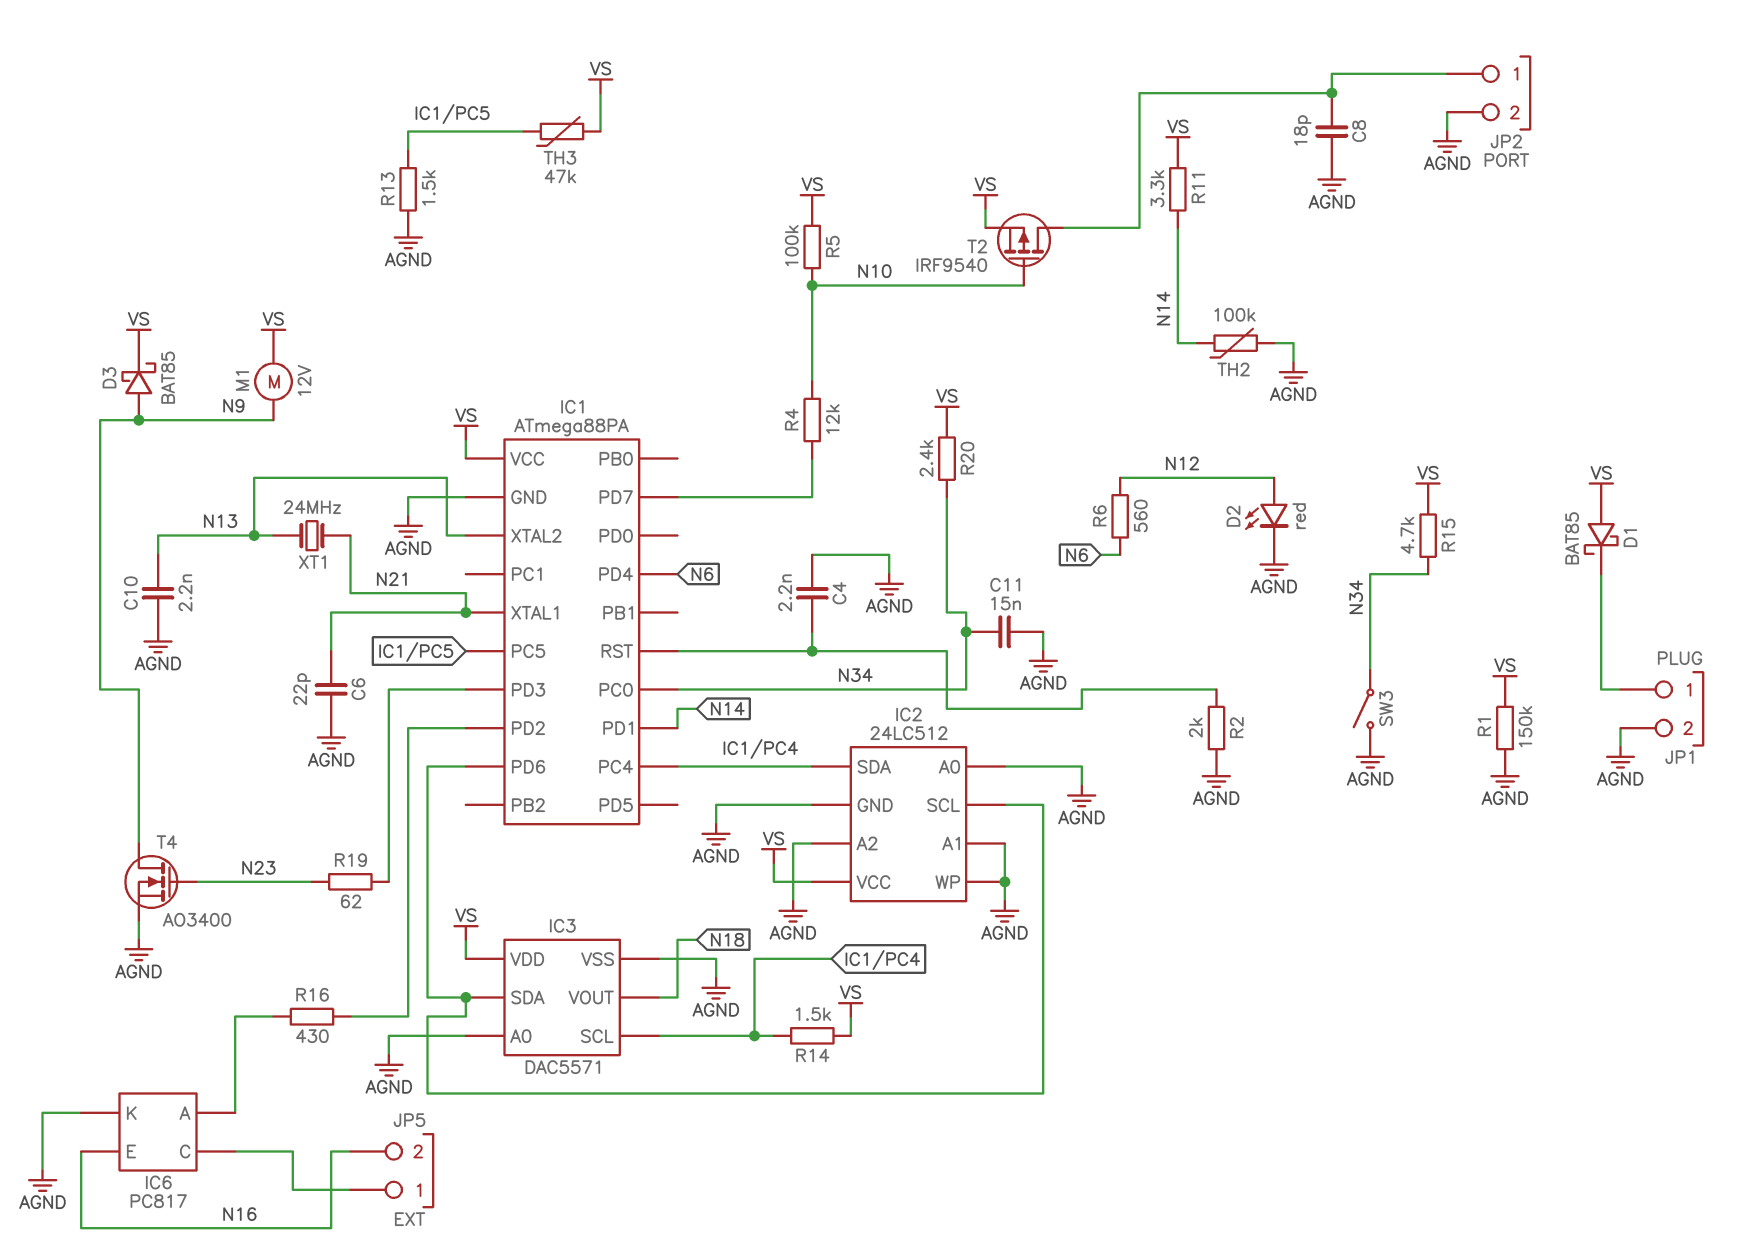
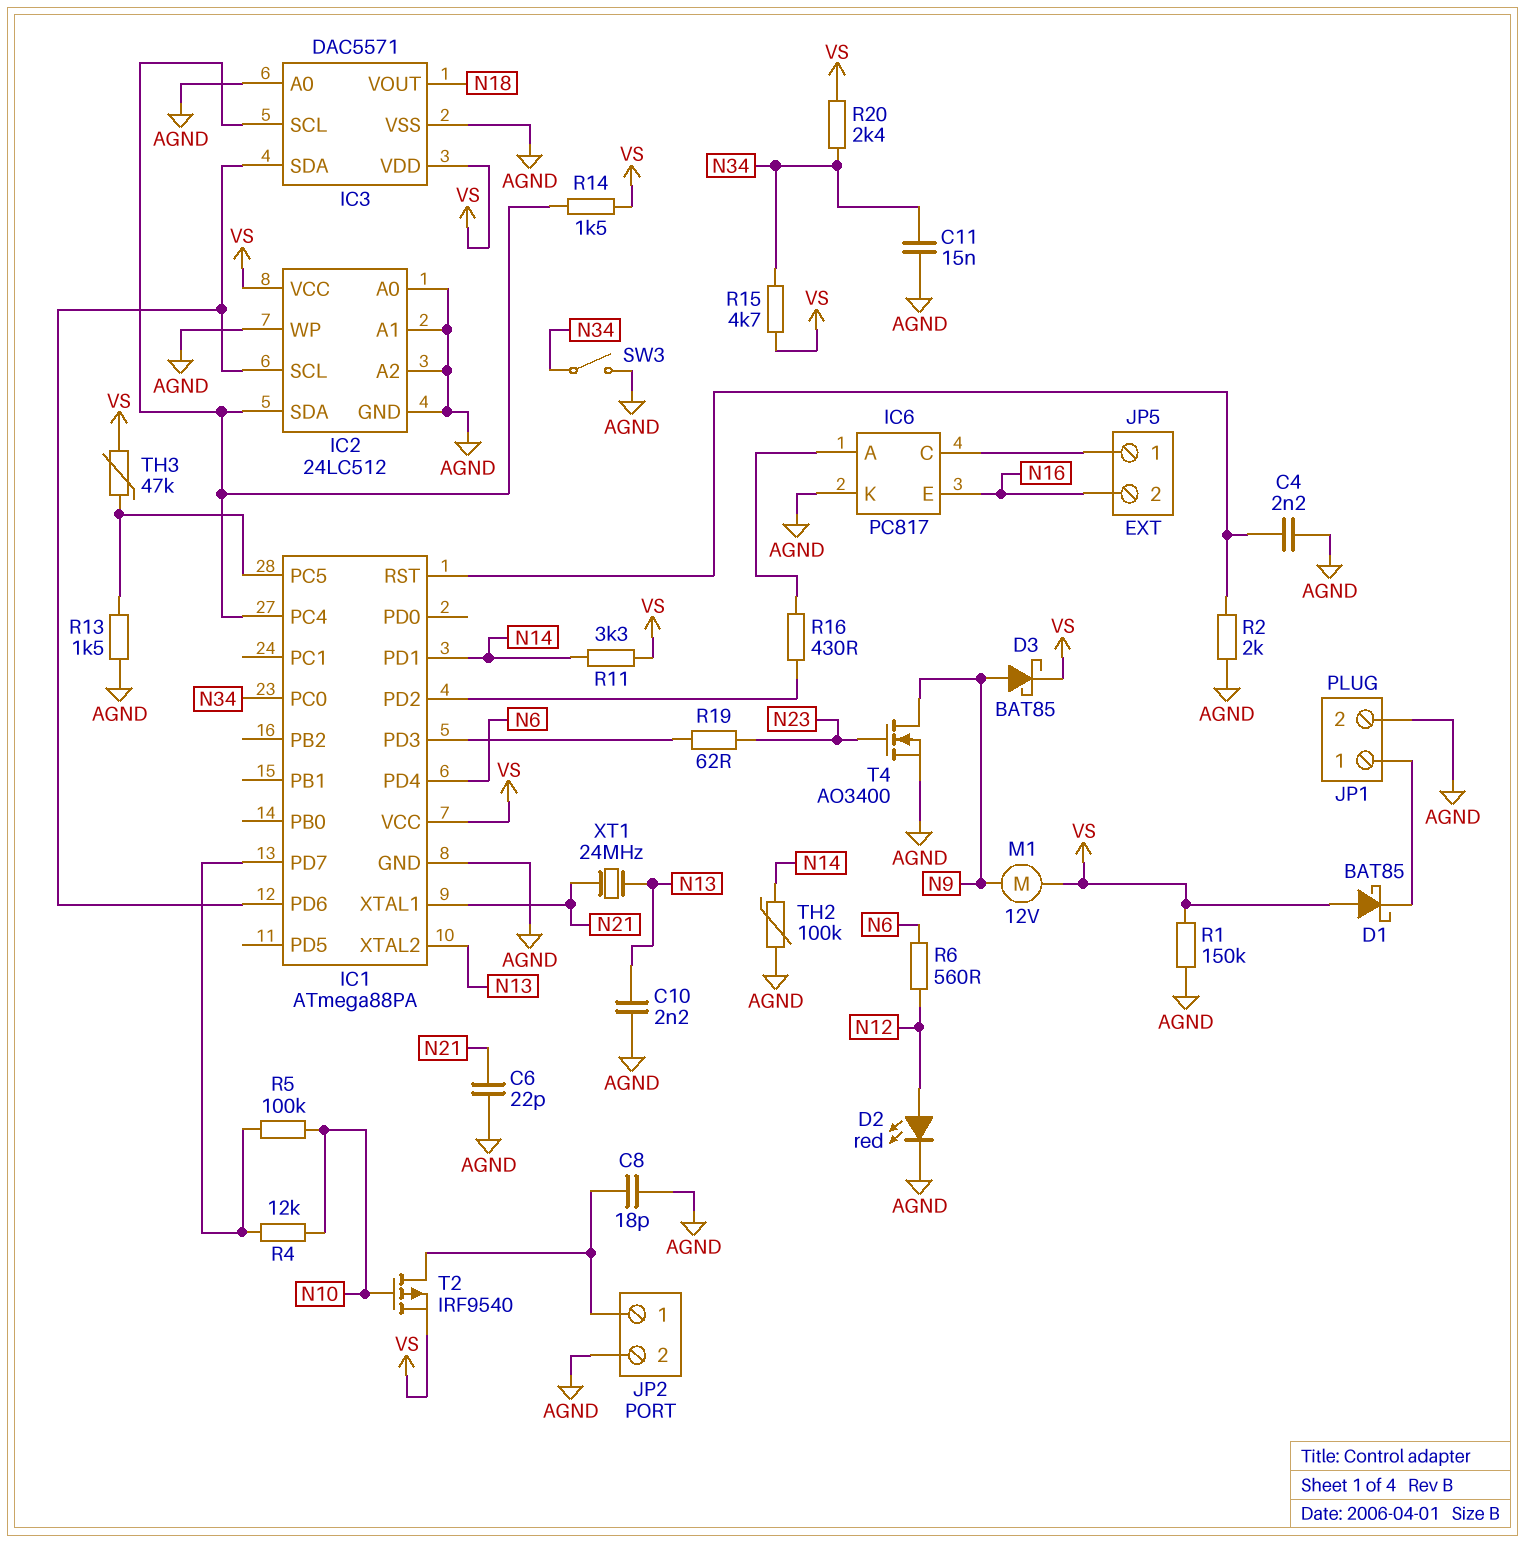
R5: 100k (N10, VS) -> 100k (IC1/PD7, N10)

